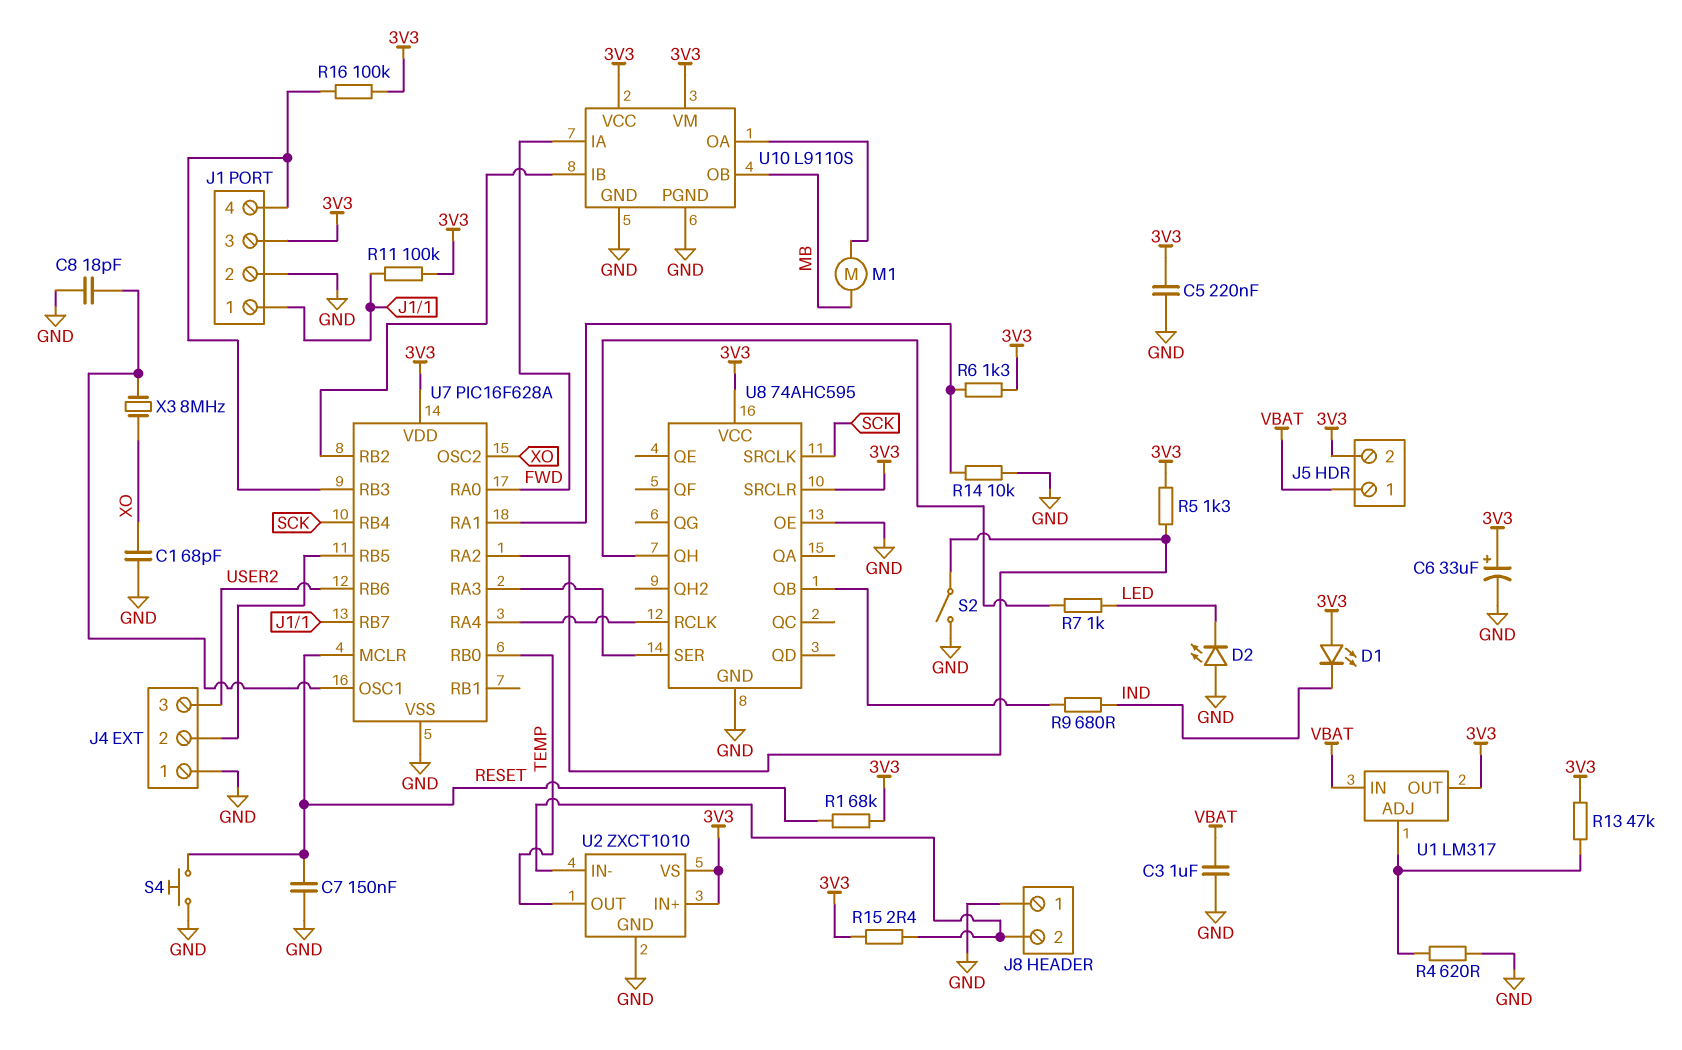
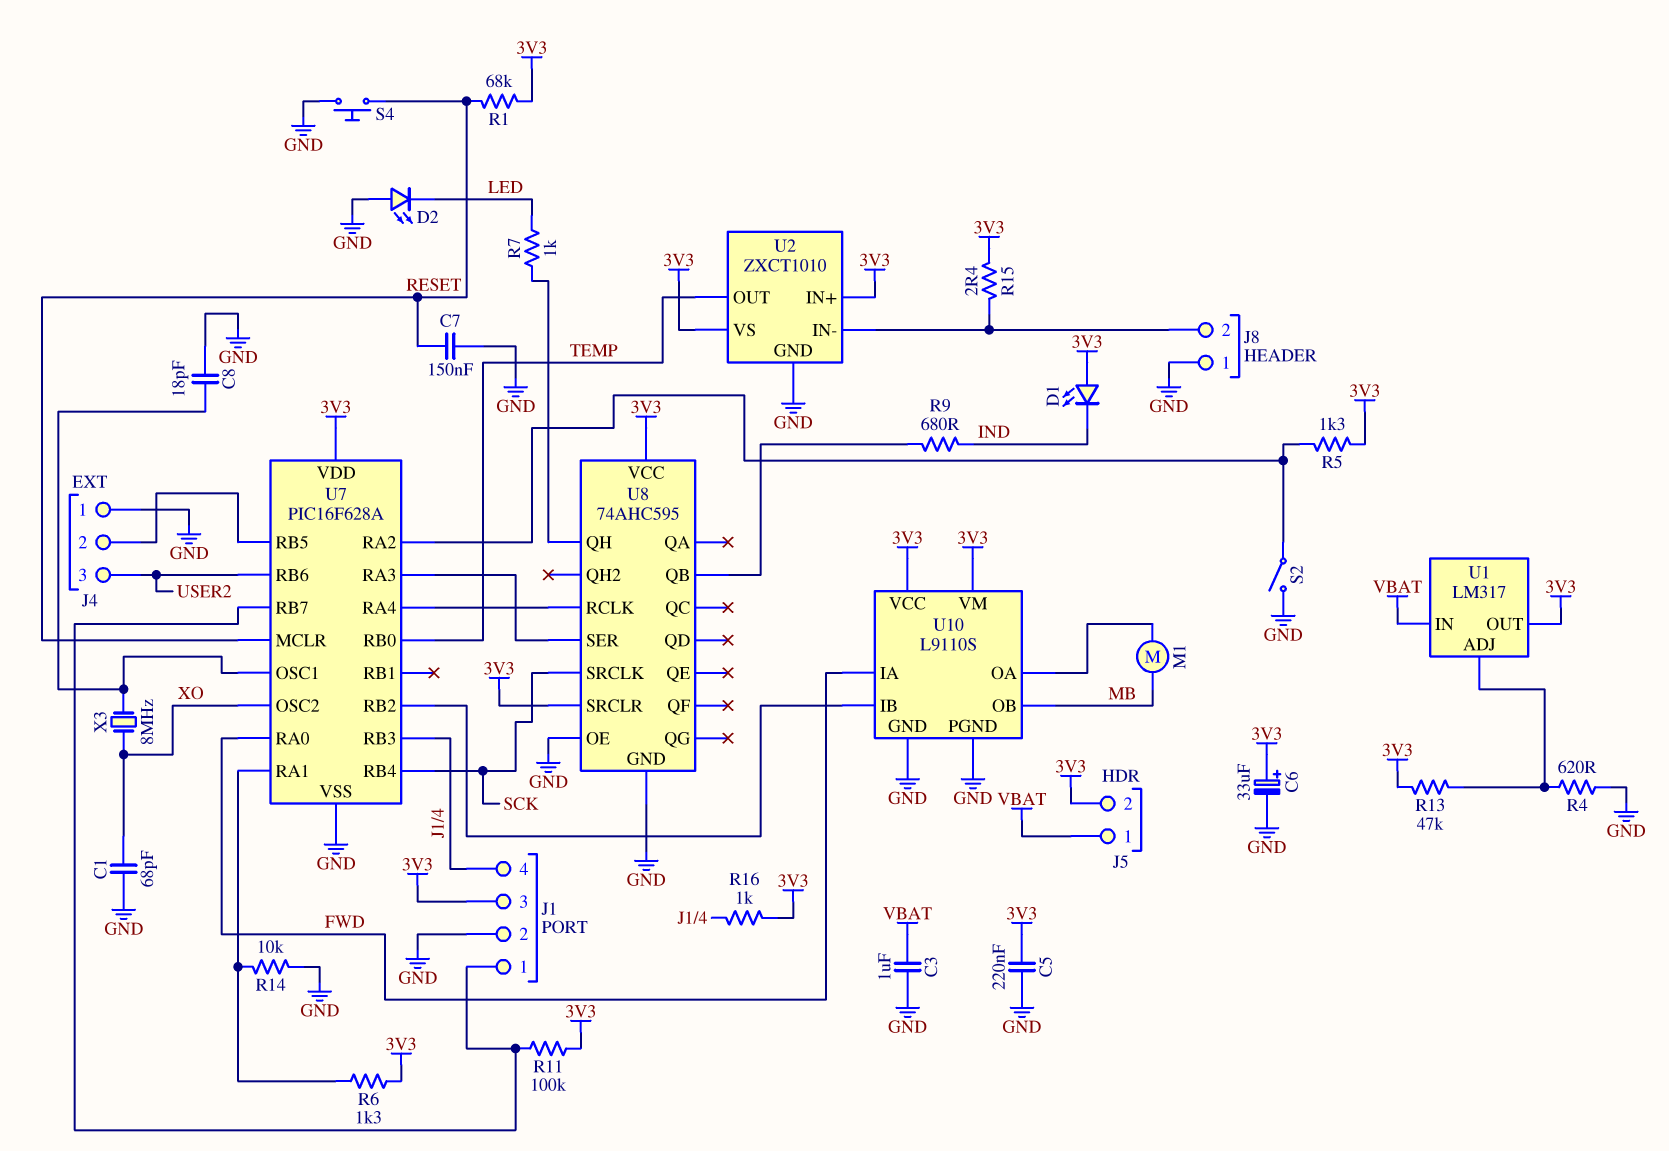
R16: 100k (3V3, J1/4) -> 1k (3V3, J1/4)

